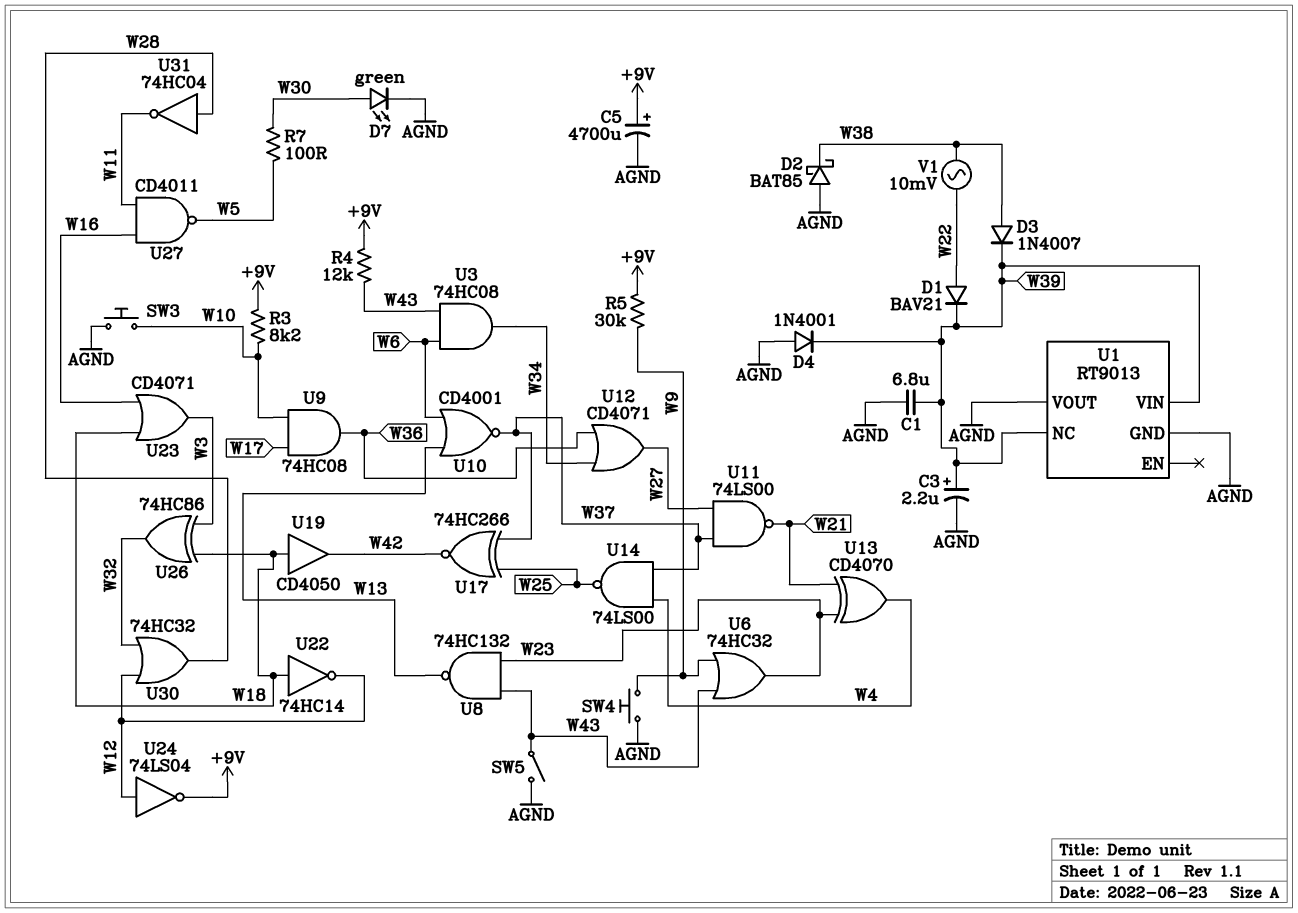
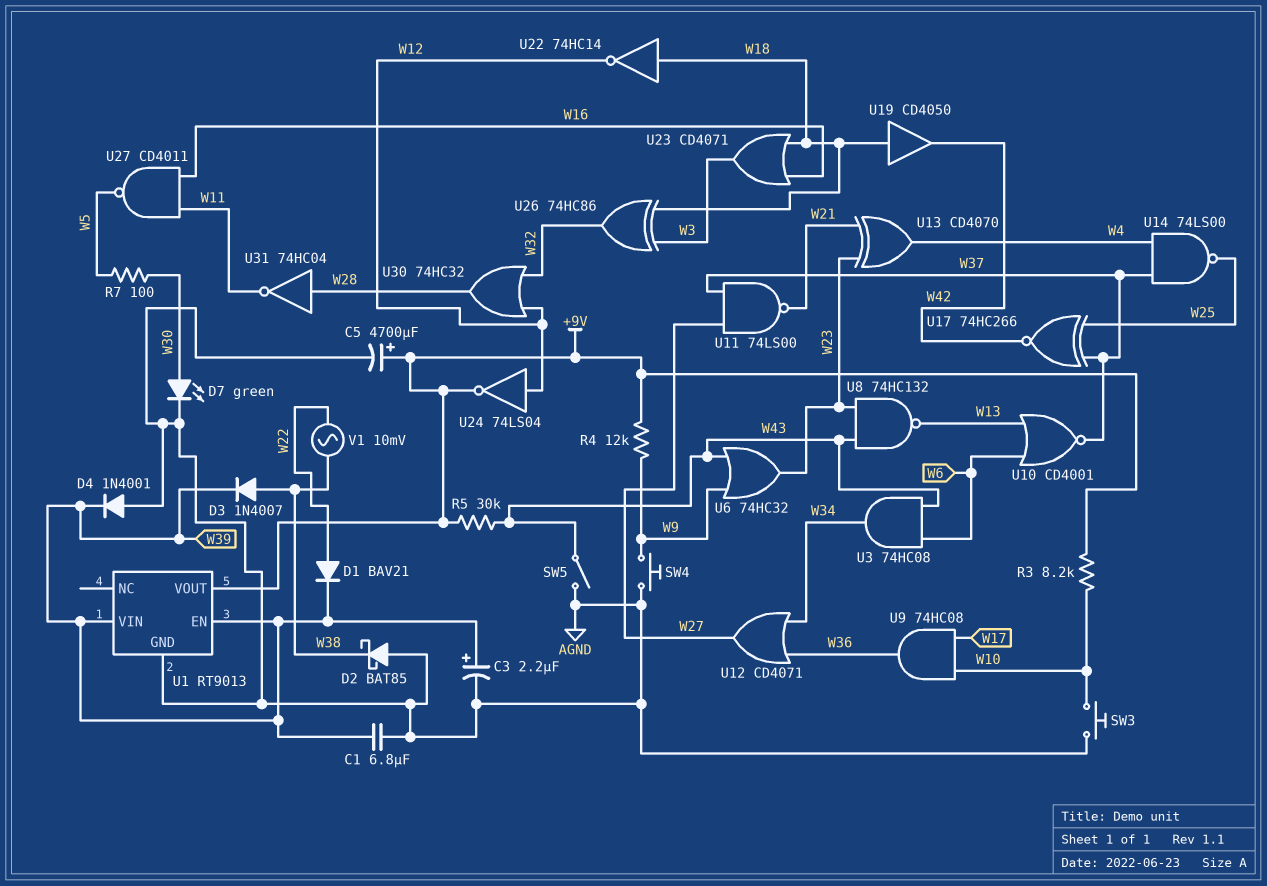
R4: 12k (+9V, W43) -> 12k (+9V, W9)
R5: 30k (+9V, W9) -> 30k (+9V, W43)
U1 pin EN: none -> W39
U1 pin NC: W39 -> none
U1 pin VOUT: AGND -> +9V

